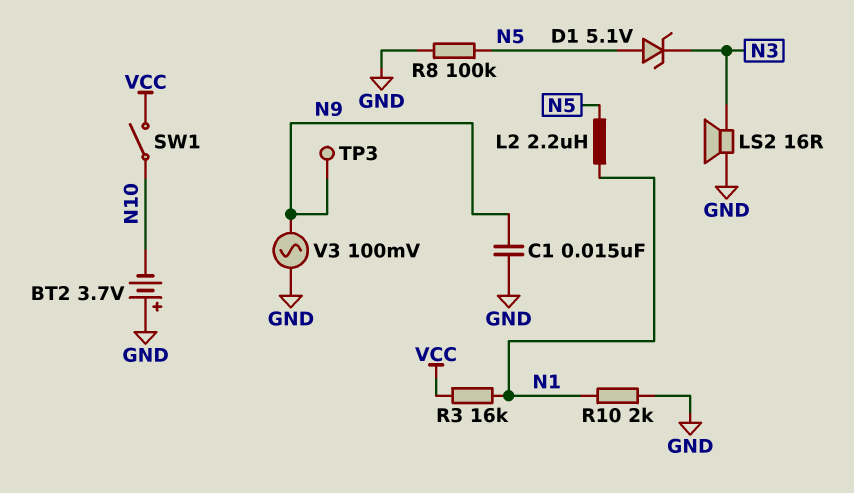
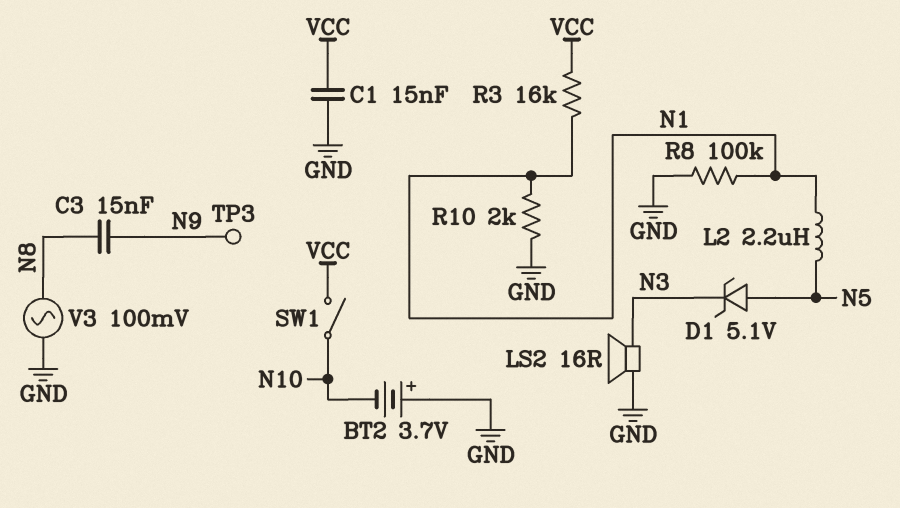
C1: 15nF (GND, N9) -> 15nF (GND, VCC)
C3: none -> 15nF (N8, N9)
R8: 100k (GND, N5) -> 100k (GND, N1)
V3: AC 100mV (GND, N9) -> AC 100mV (GND, N8)

